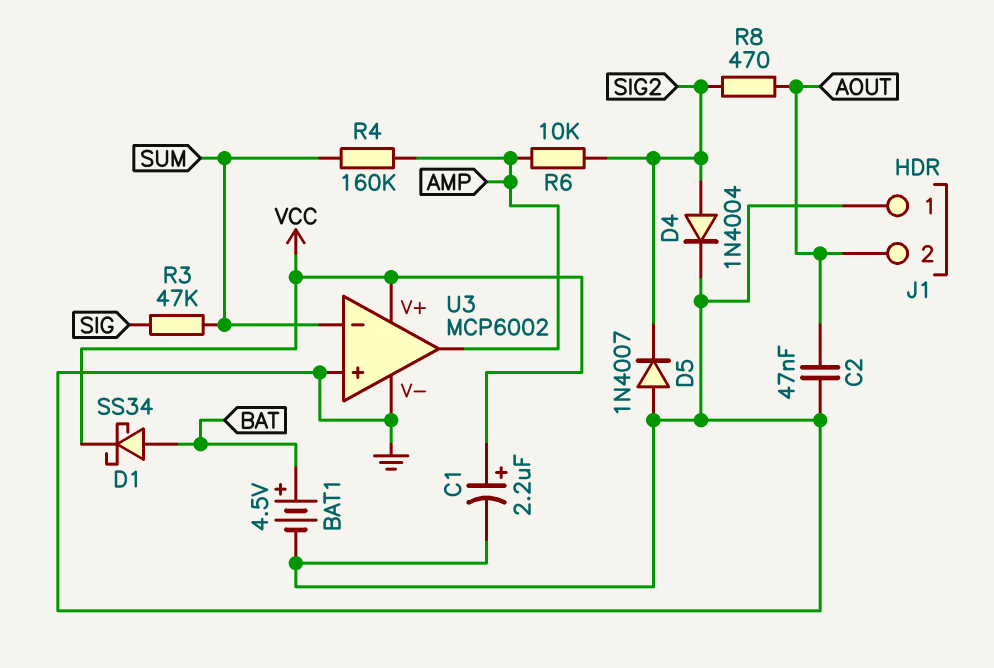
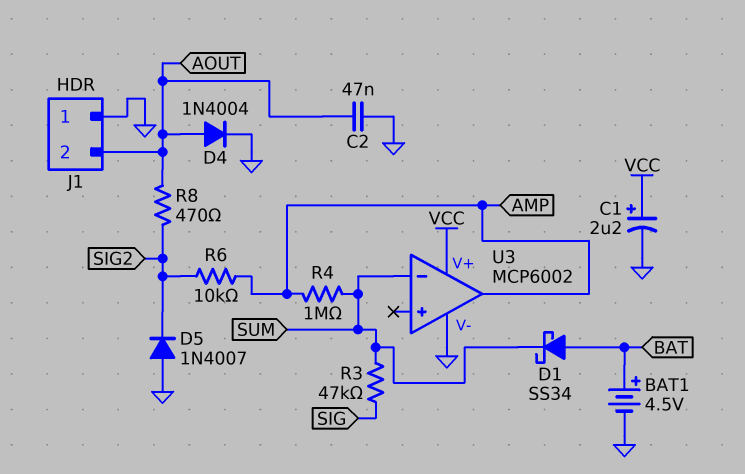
D1: schottky SS34 (A BAT, K VCC) -> schottky SS34 (A BAT, K SUM)
D4: diode 1N4004 (A SIG2, K GND) -> diode 1N4004 (A AOUT, K GND)
R4: 160k (AMP, SUM) -> 1M (AMP, SUM)
U3 pin in+: GND -> none

